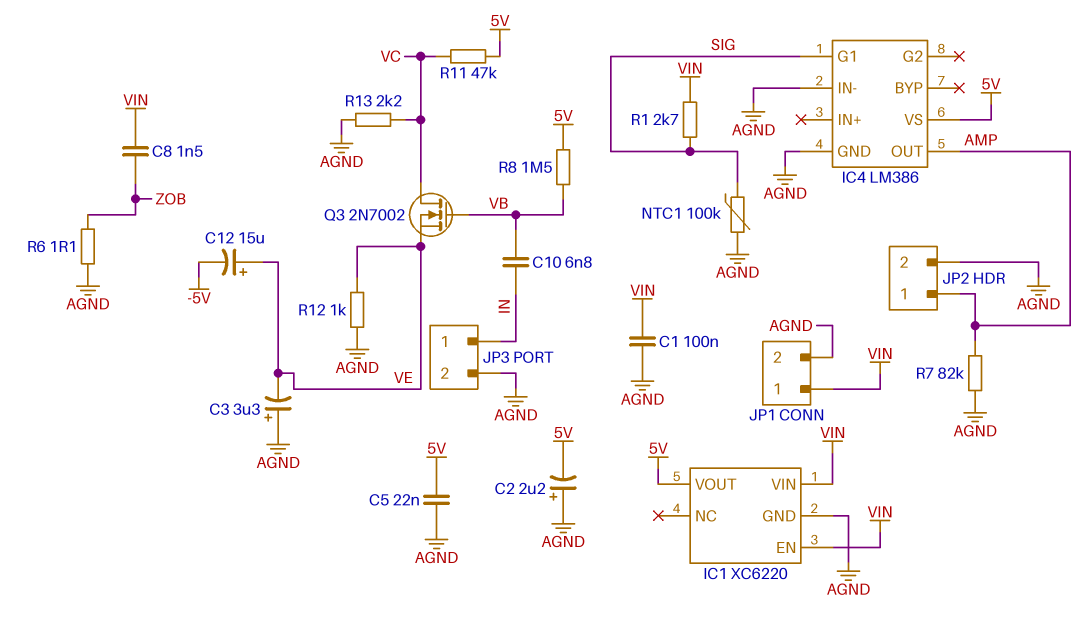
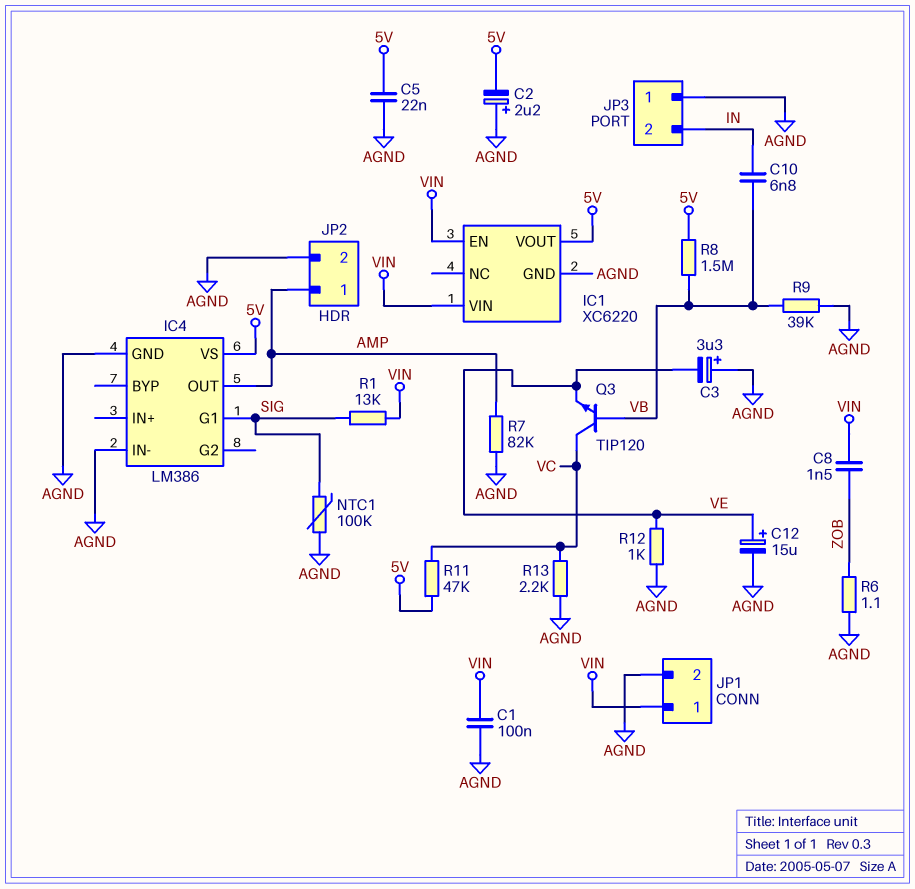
C12: 15uF (plus VE, minus -5V) -> 15uF (plus VE, minus AGND)
JP3 pin 1: IN -> AGND
JP3 pin 2: AGND -> IN
Q3: NMOS 2N7002 (G VB, D VC, S VE) -> NPN TIP120 (B VB, C VC, E VE)
R1: 2.7k (SIG, VIN) -> 13k (SIG, VIN)
R9: none -> 39k (AGND, VB)

